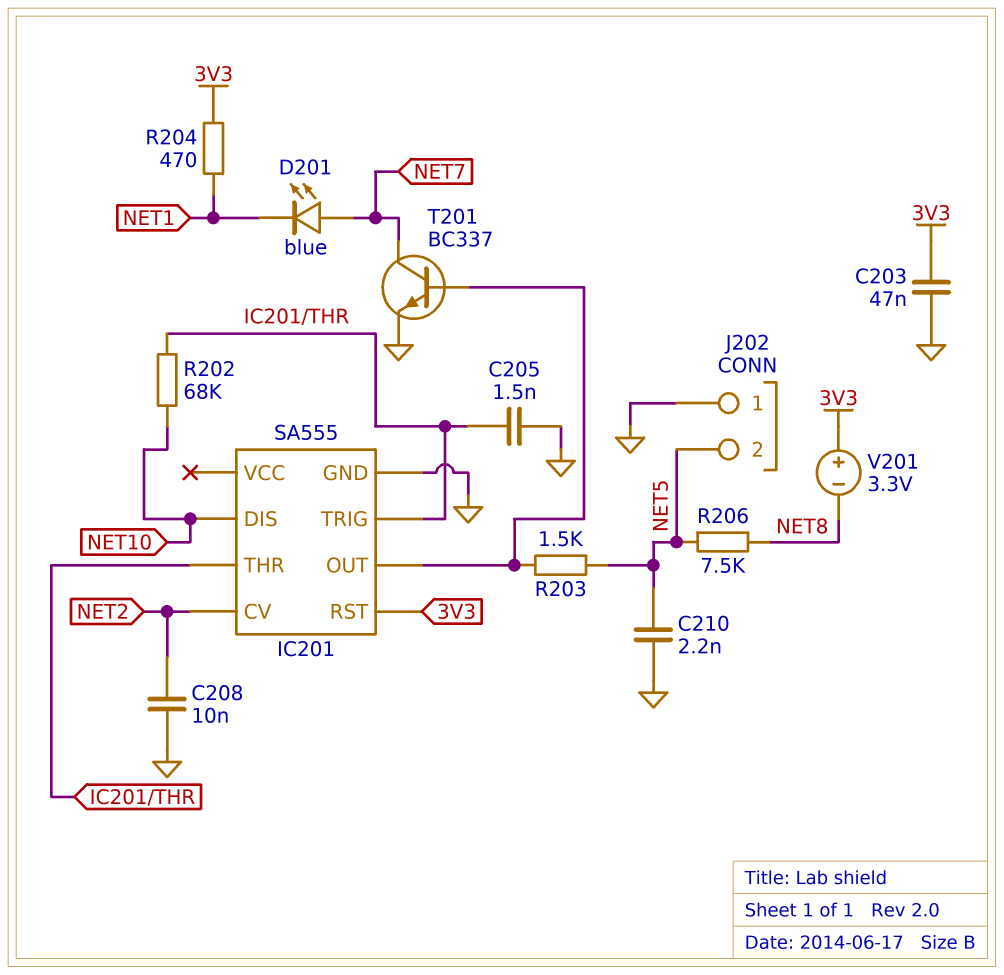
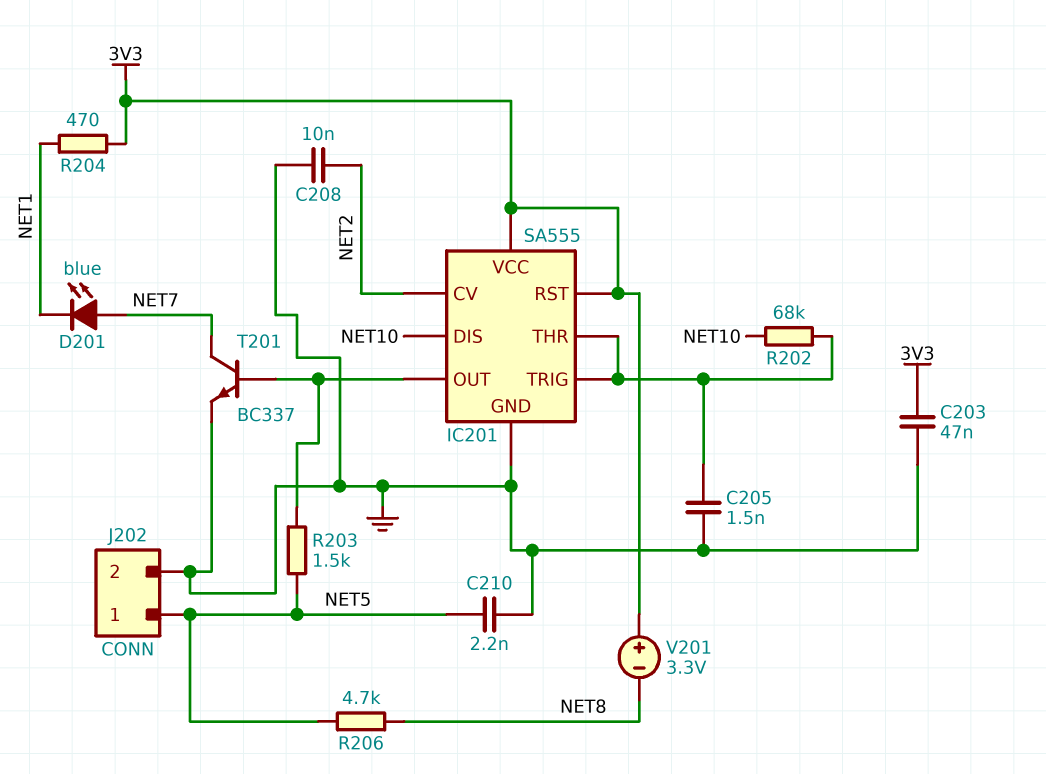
IC201 pin VCC: none -> 3V3
J202 pin 1: GND -> NET5
J202 pin 2: NET5 -> GND
R206: 7.5k (NET5, NET8) -> 4.7k (NET5, NET8)

